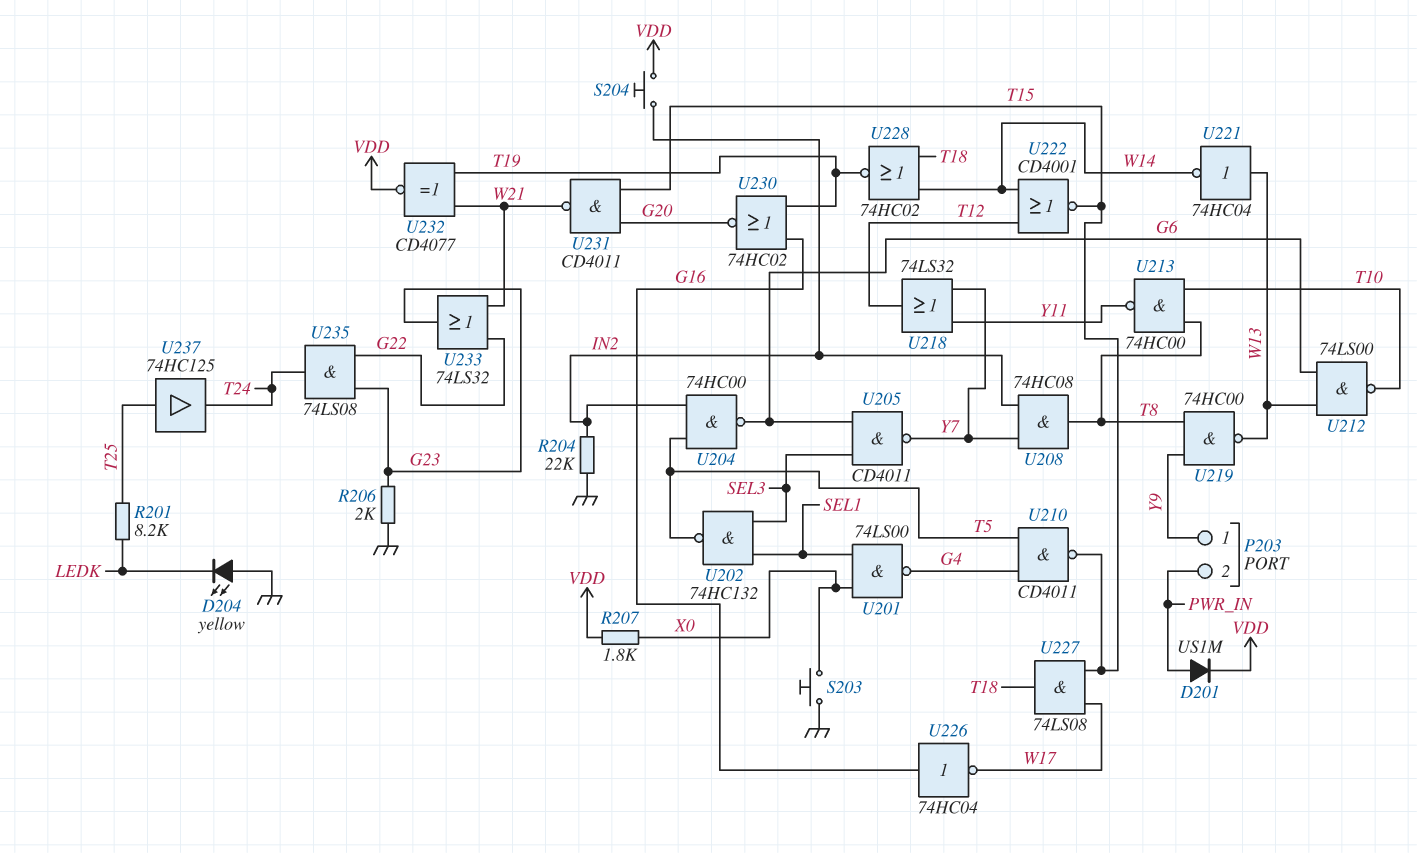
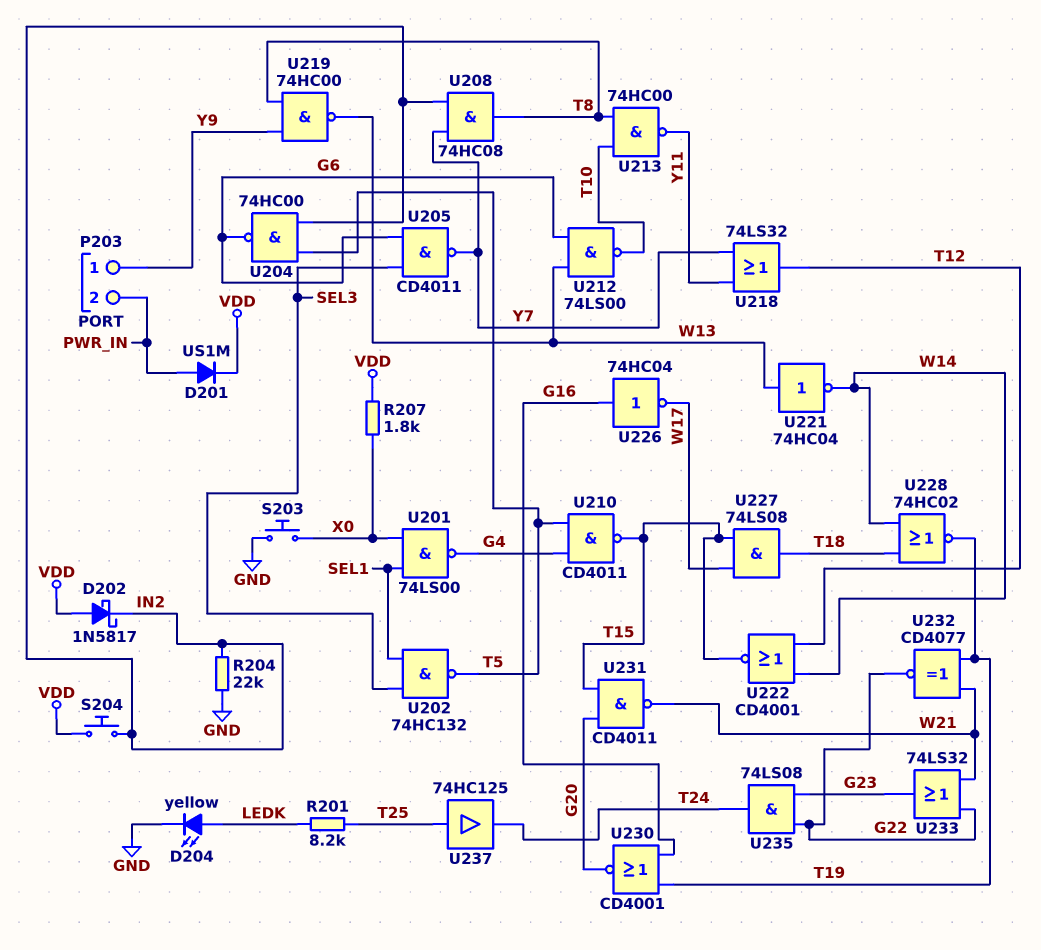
D202: none -> schottky 1N5817 (A VDD, K IN2)
D204: LED yellow (A GND, K LEDK) -> LED yellow (A LEDK, K GND)
R206: 2k (G23, GND) -> none
U230: NOR 74HC02 (in G16, in T19, out G20) -> NOR CD4001 (in G16, in T19, out G20)
U232: XNOR CD4077 (in T19, in W21, out VDD) -> XNOR CD4077 (in T19, in W21, out G22)

